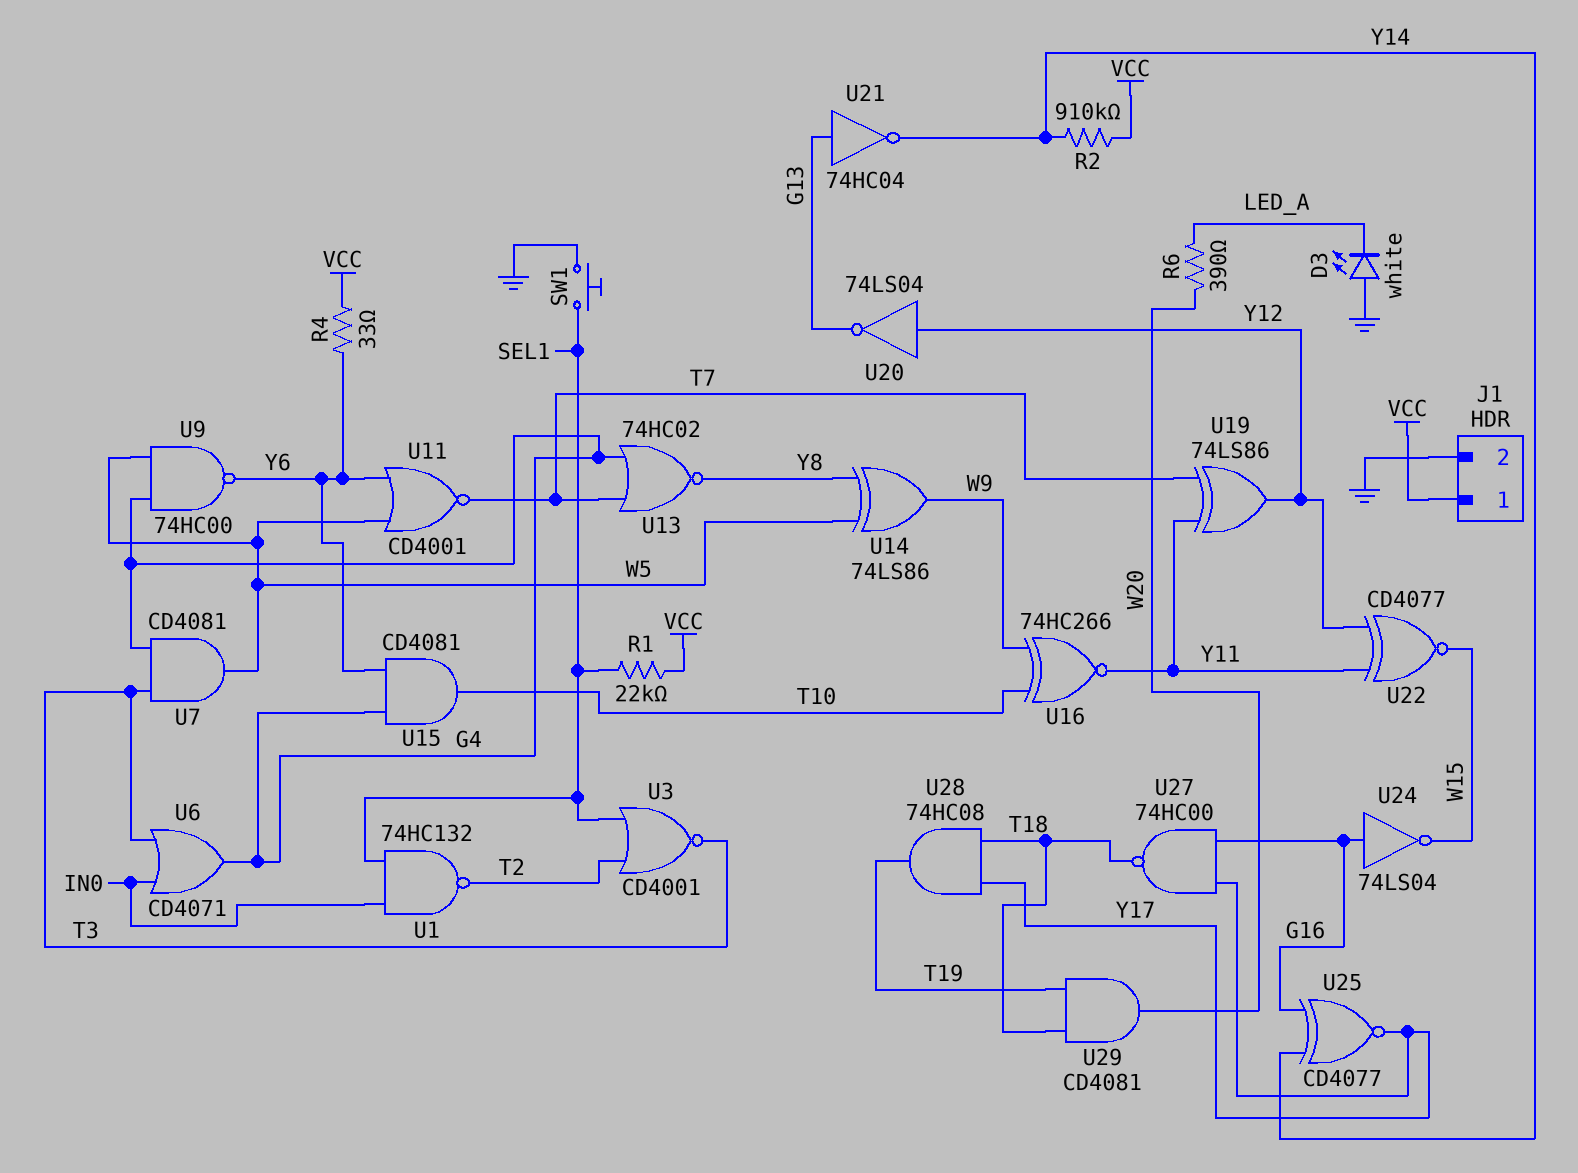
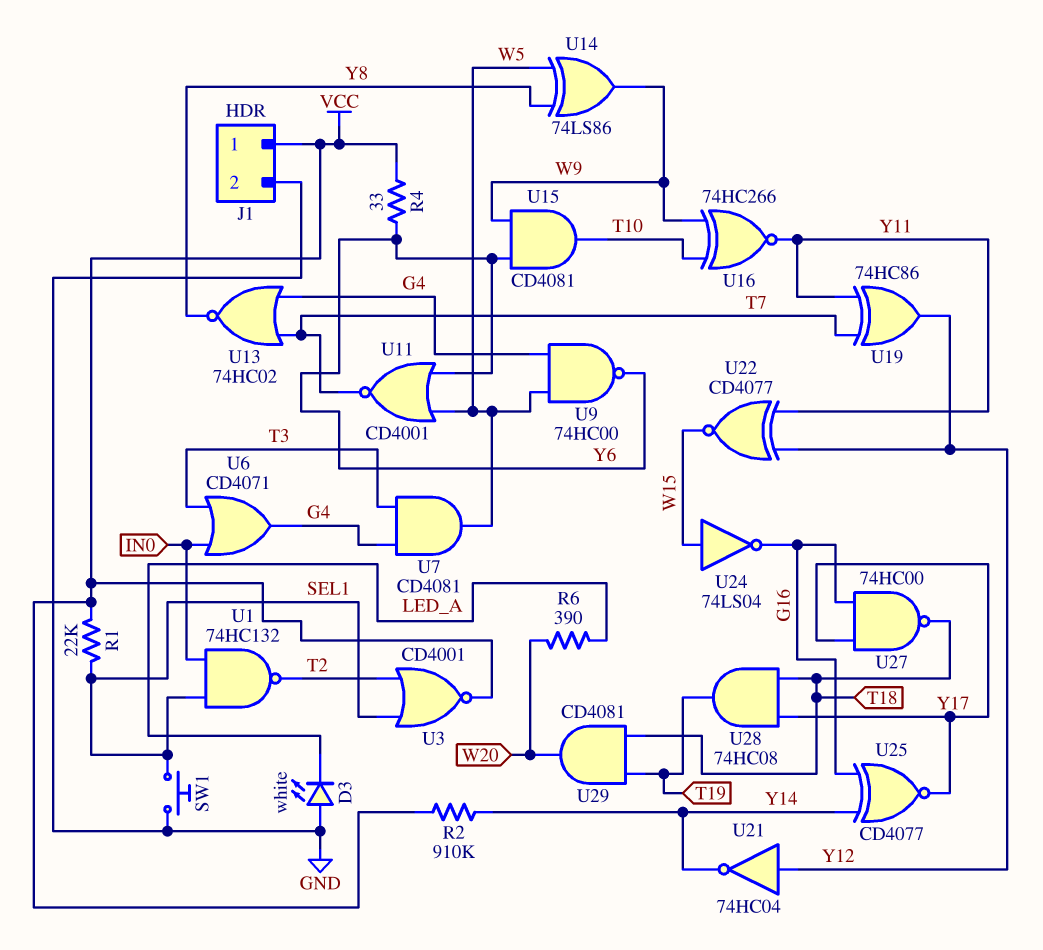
U3: NOR CD4001 (in SEL1, in T2, out T3) -> NOR CD4001 (in SEL1, in T2, out VCC)
U15: AND CD4081 (in G4, in Y6, out T10) -> AND CD4081 (in W9, in Y6, out T10)
U19: XOR 74LS86 (in T7, in Y11, out Y12) -> XOR 74HC86 (in T7, in Y11, out Y12)
U20: NOT 74LS04 (in Y12, out G13) -> none
U21: NOT 74HC04 (in G13, out Y14) -> NOT 74HC04 (in Y12, out Y14)
U24: NOT 74LS04 (in G16, out W15) -> NOT 74LS04 (in W15, out G16)

